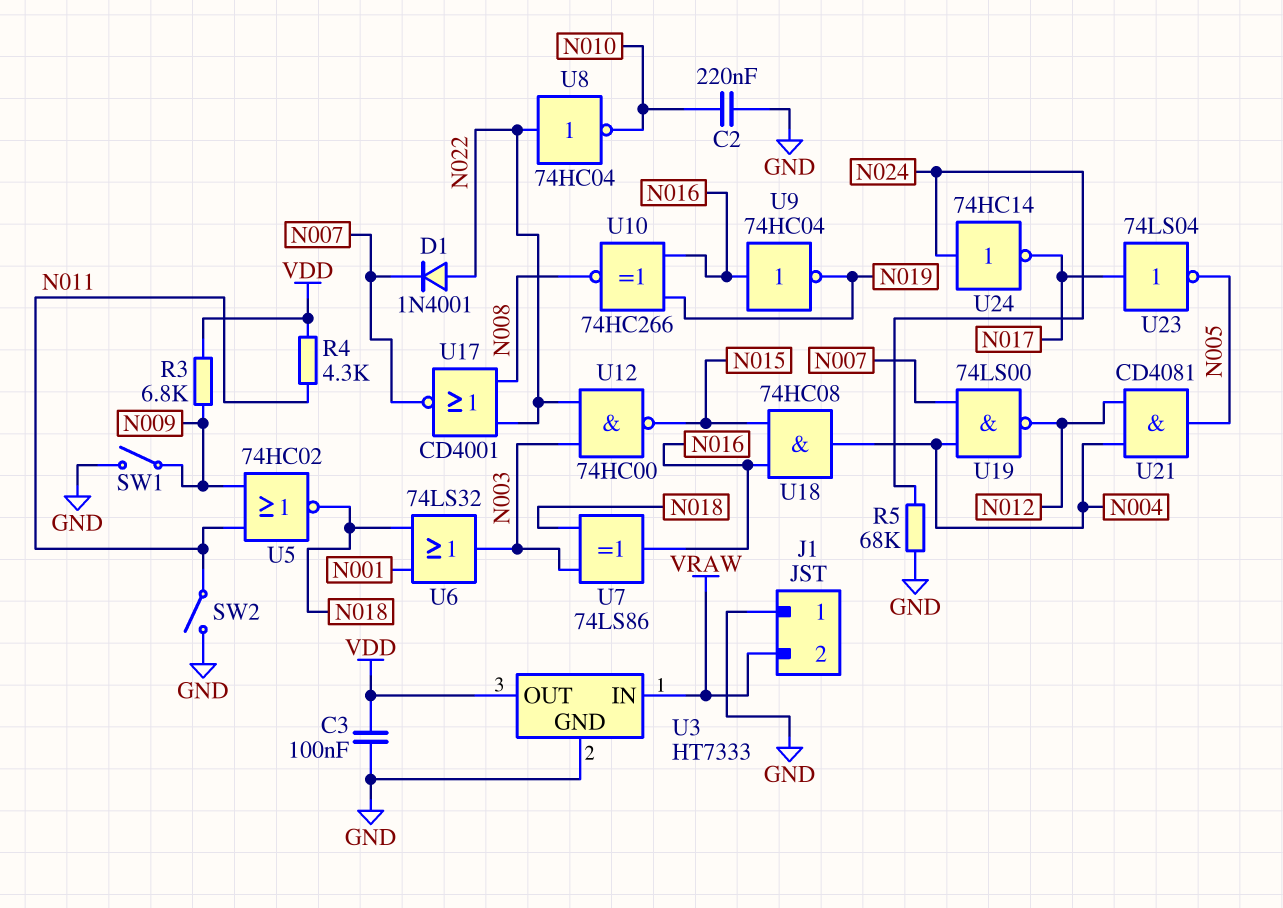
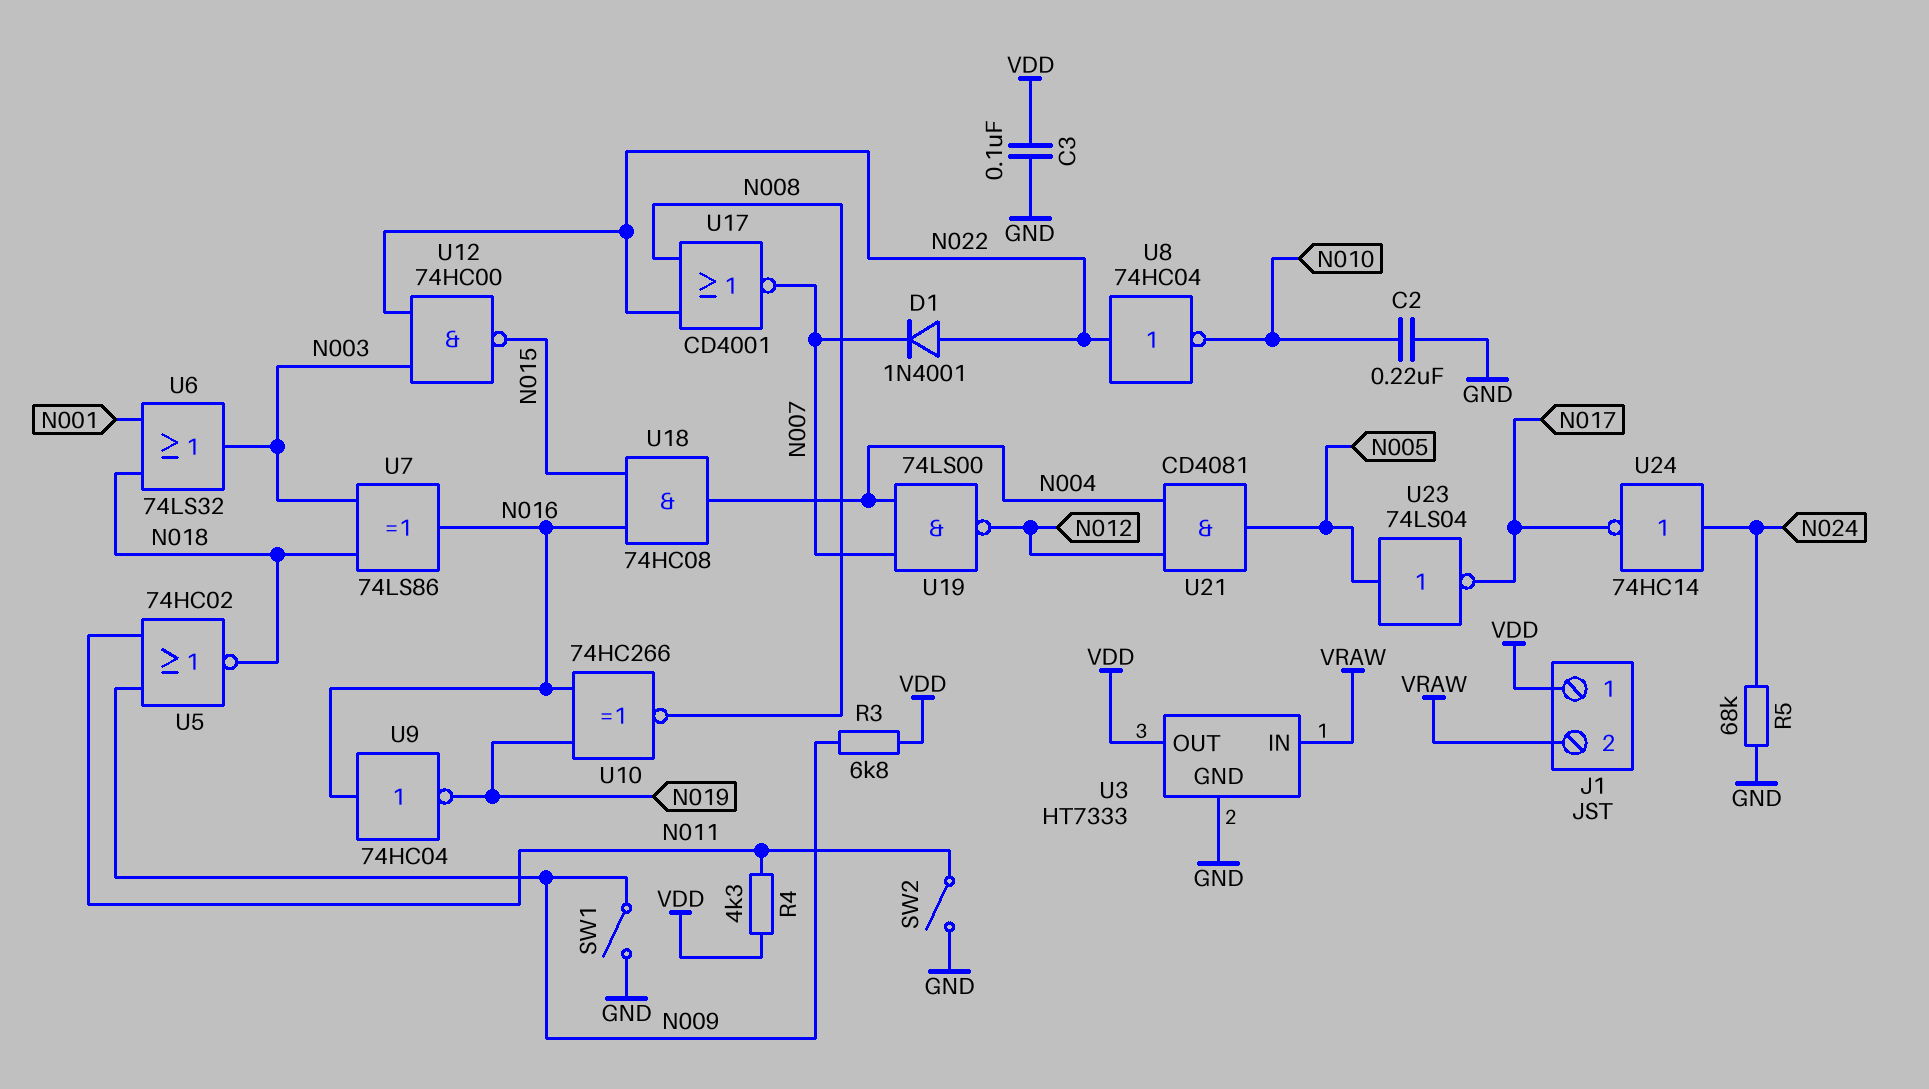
J1 pin 1: GND -> VDD
U23: NOT 74LS04 (in N017, out N005) -> NOT 74LS04 (in N005, out N017)

